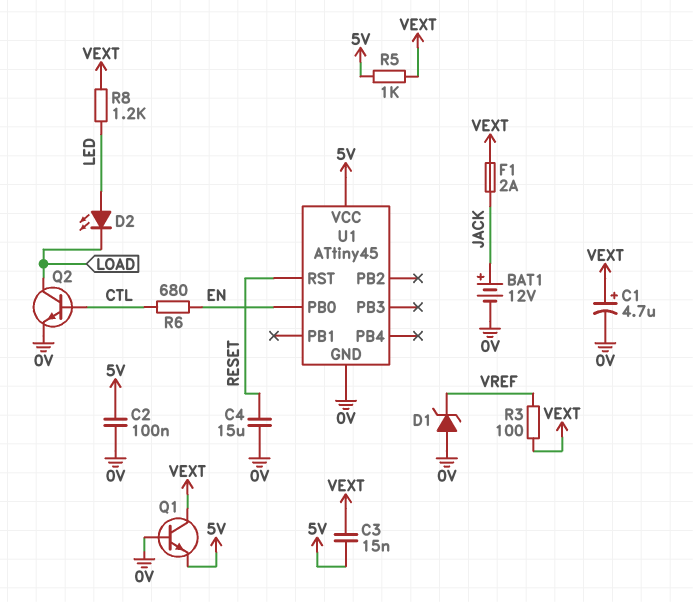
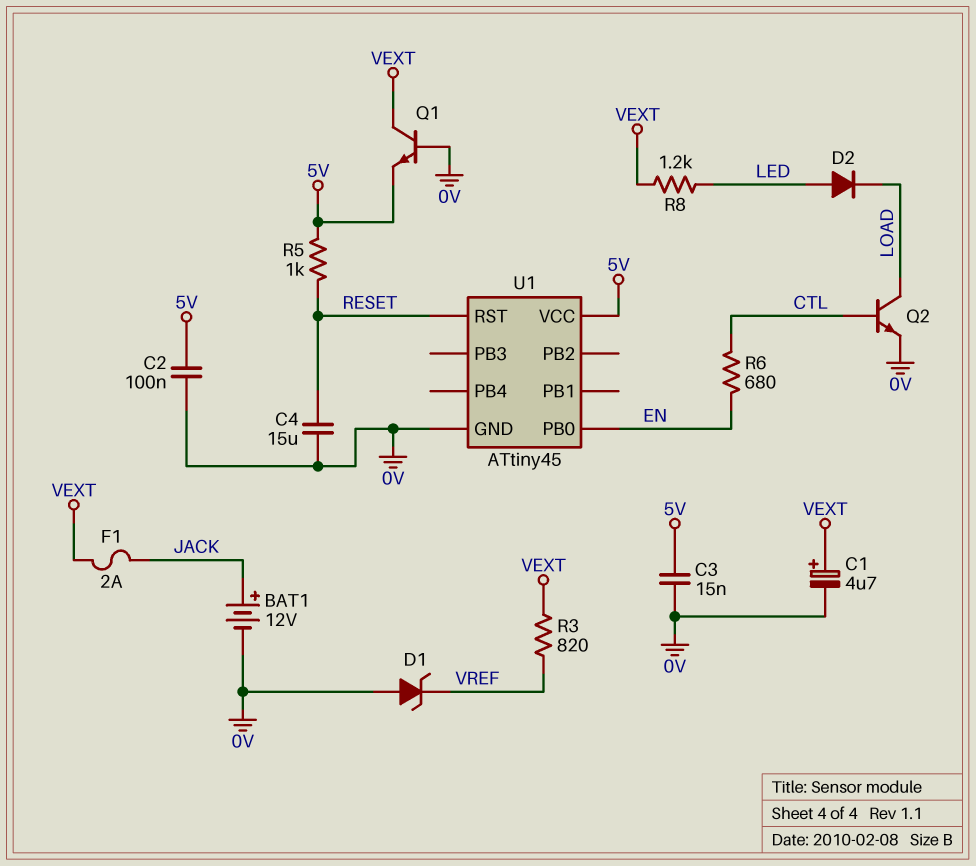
C3: 15nF (5V, VEXT) -> 15nF (0V, 5V)
D2: LED (A LED, K LOAD) -> diode (A LED, K LOAD)
R3: 100 (VEXT, VREF) -> 820 (VEXT, VREF)
R5: 1k (5V, VEXT) -> 1k (5V, RESET)

